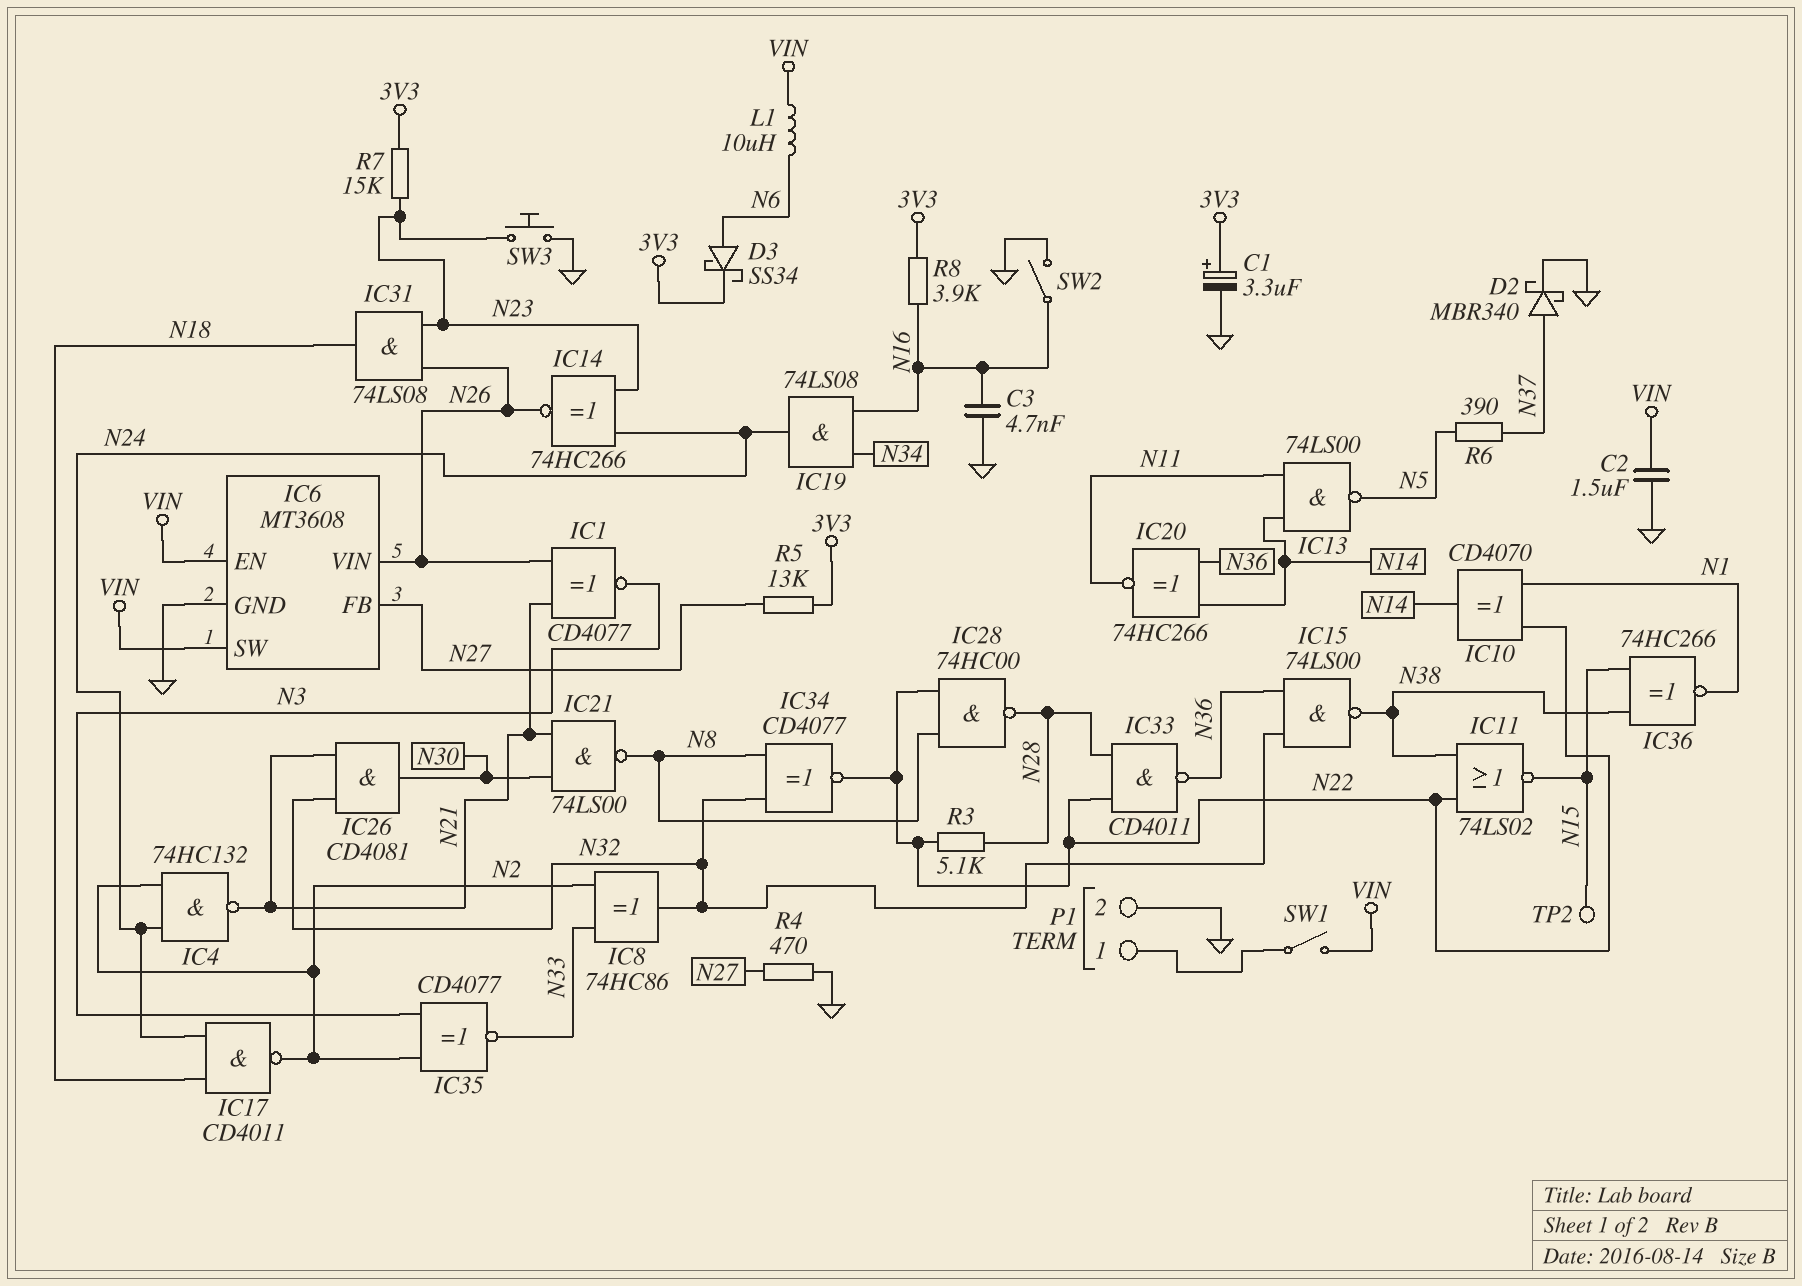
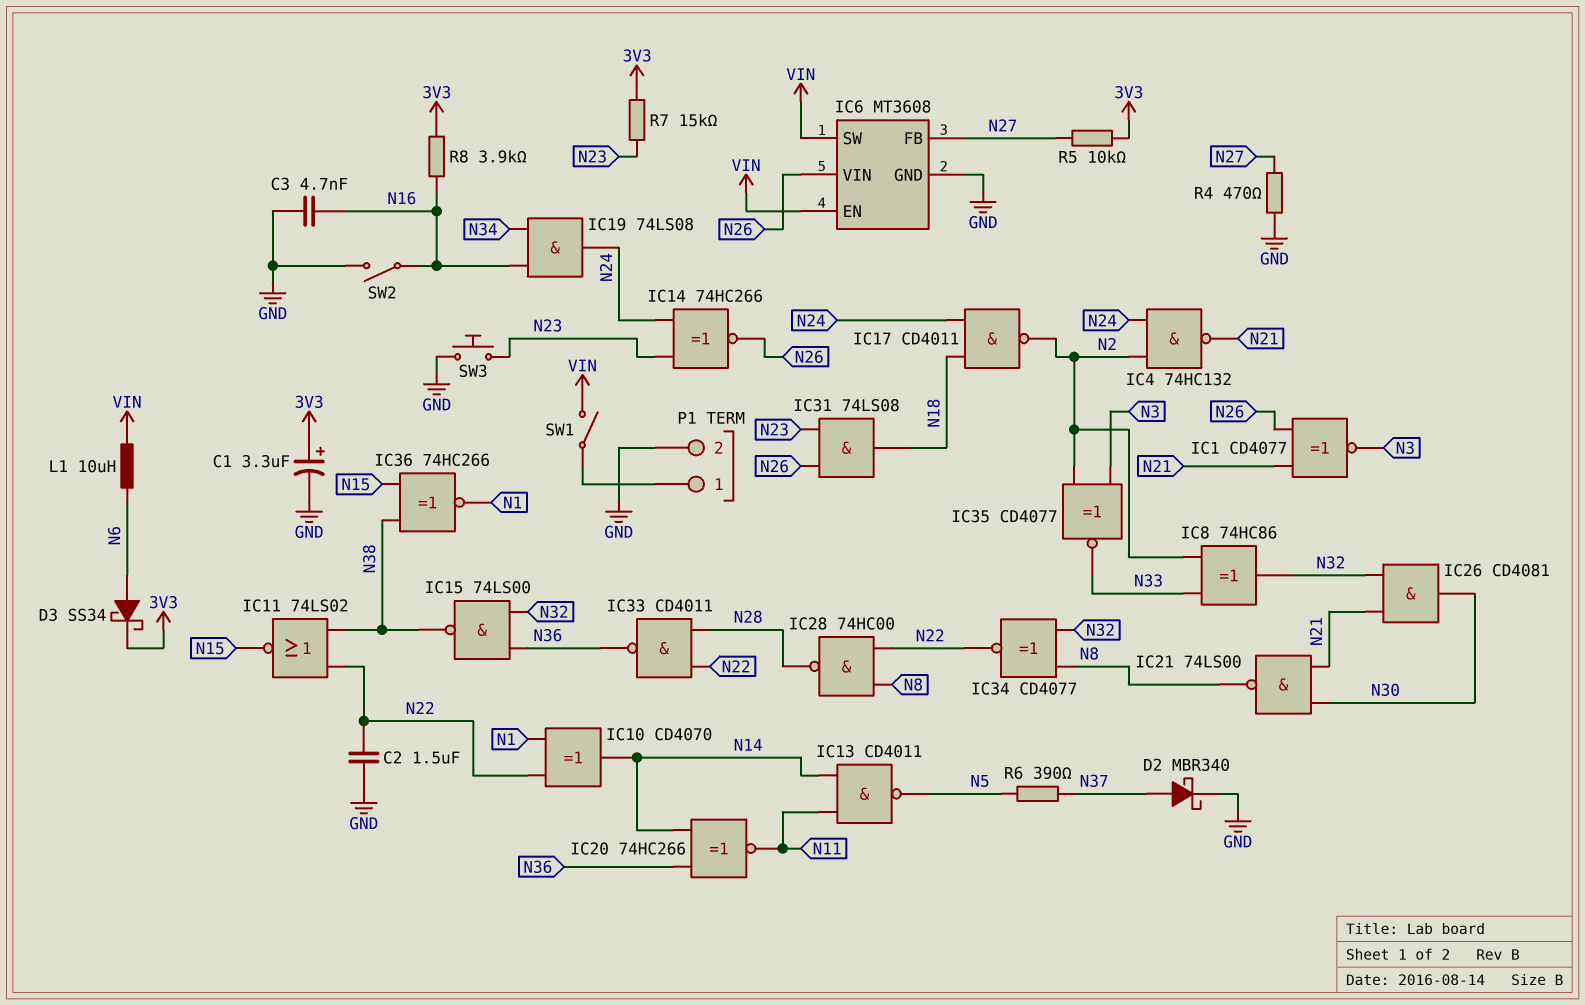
C2: 1.5uF (GND, VIN) -> 1.5uF (GND, N22)
IC13: NAND 74LS00 (in N11, in N14, out N5) -> NAND CD4011 (in N11, in N14, out N5)
R3: 5.1k (N22, N28) -> none
R5: 13k (3V3, N27) -> 10k (3V3, N27)
TP2: test point (N15) -> none

